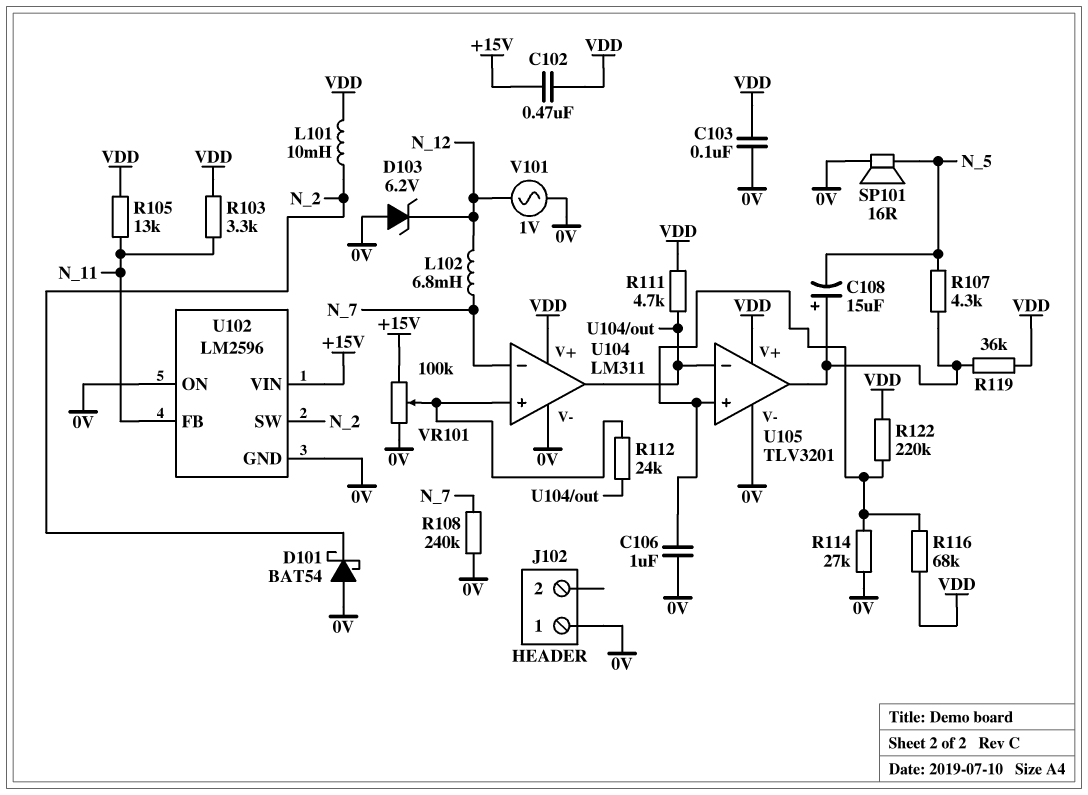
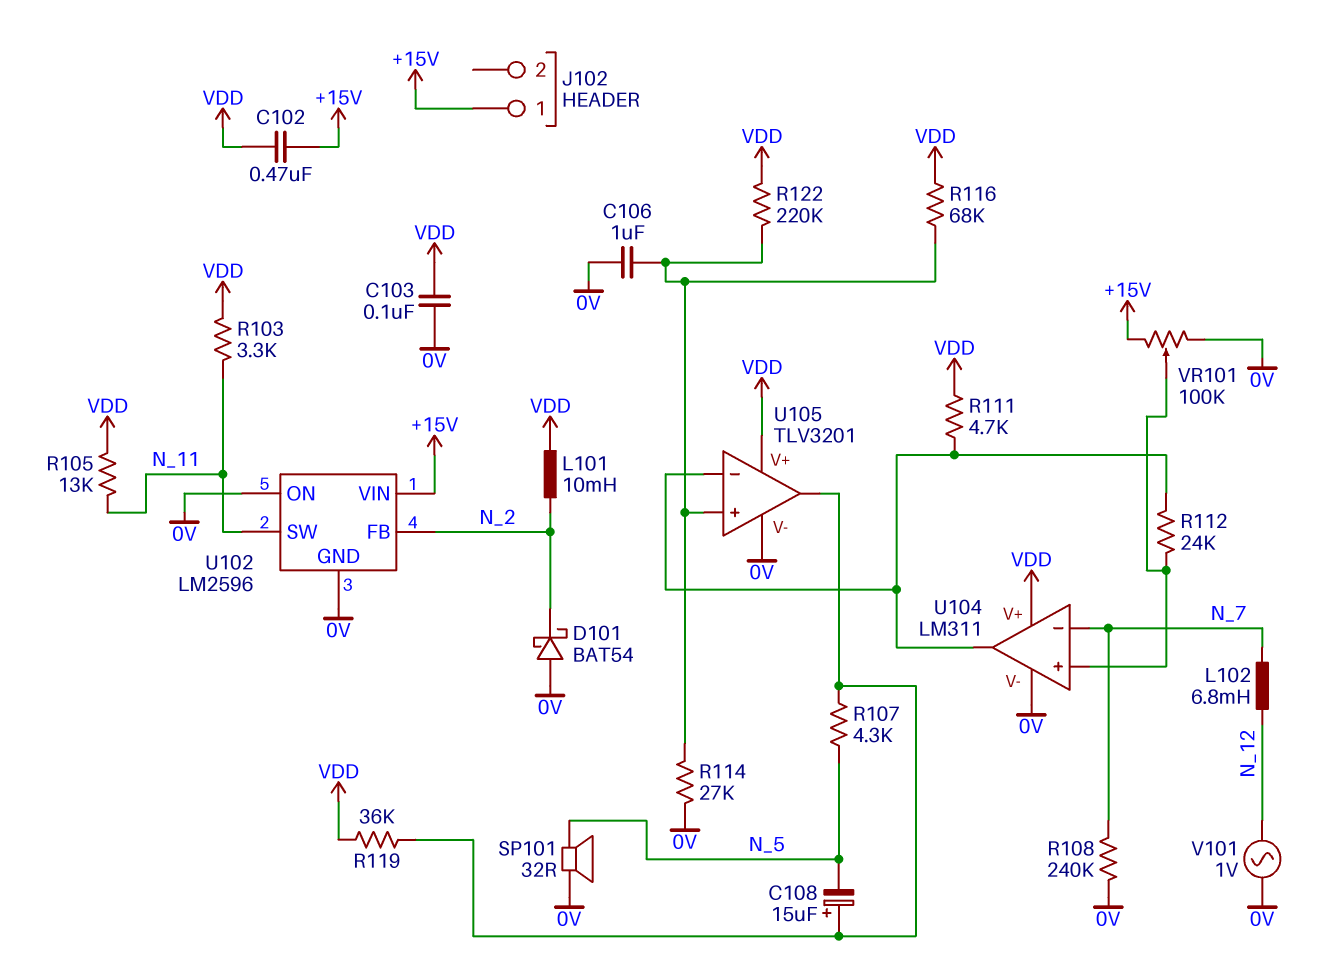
D103: zener 6.2V (A 0V, K N_12) -> none
J102 pin 1: 0V -> +15V
SP101: speaker 16R (0V, N_5) -> speaker 32R (0V, N_5)
U102 pin FB: N_11 -> N_2
U102 pin SW: N_2 -> N_11

